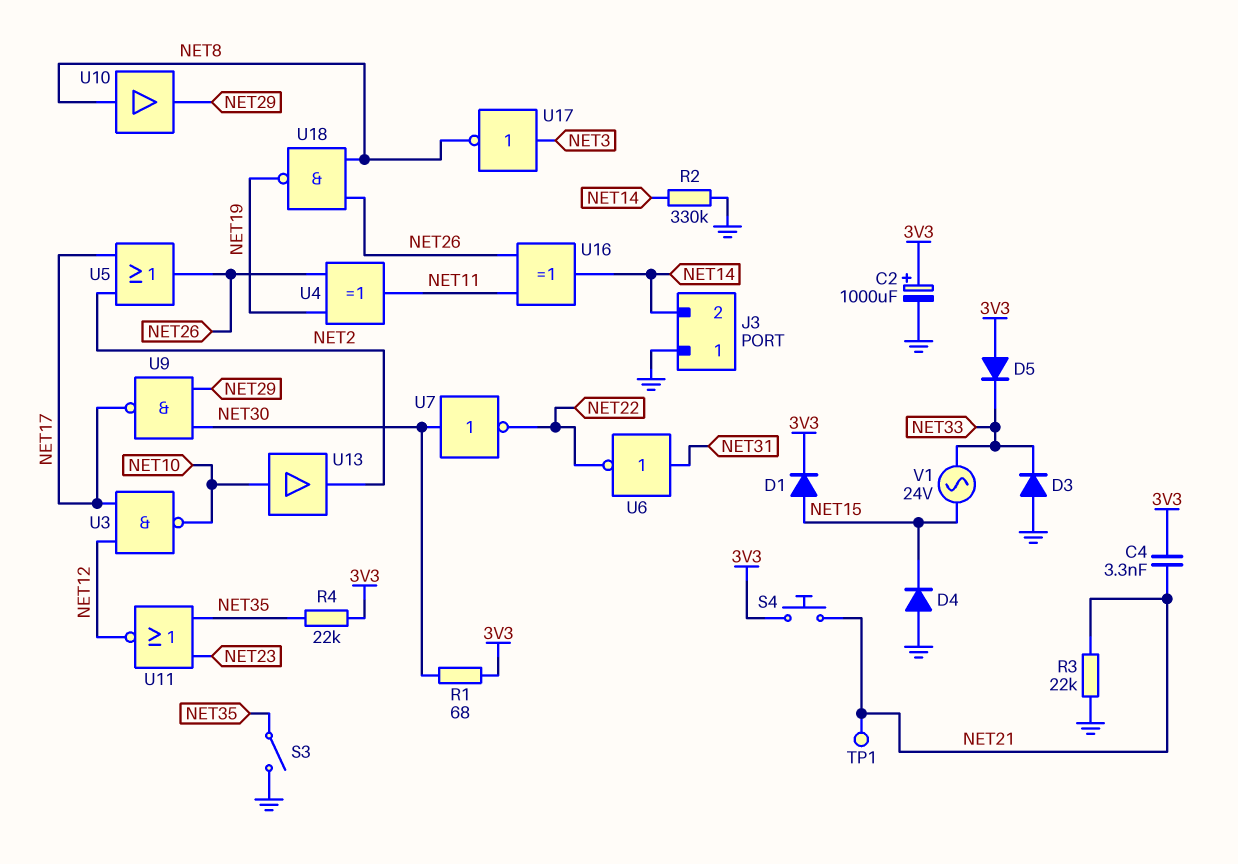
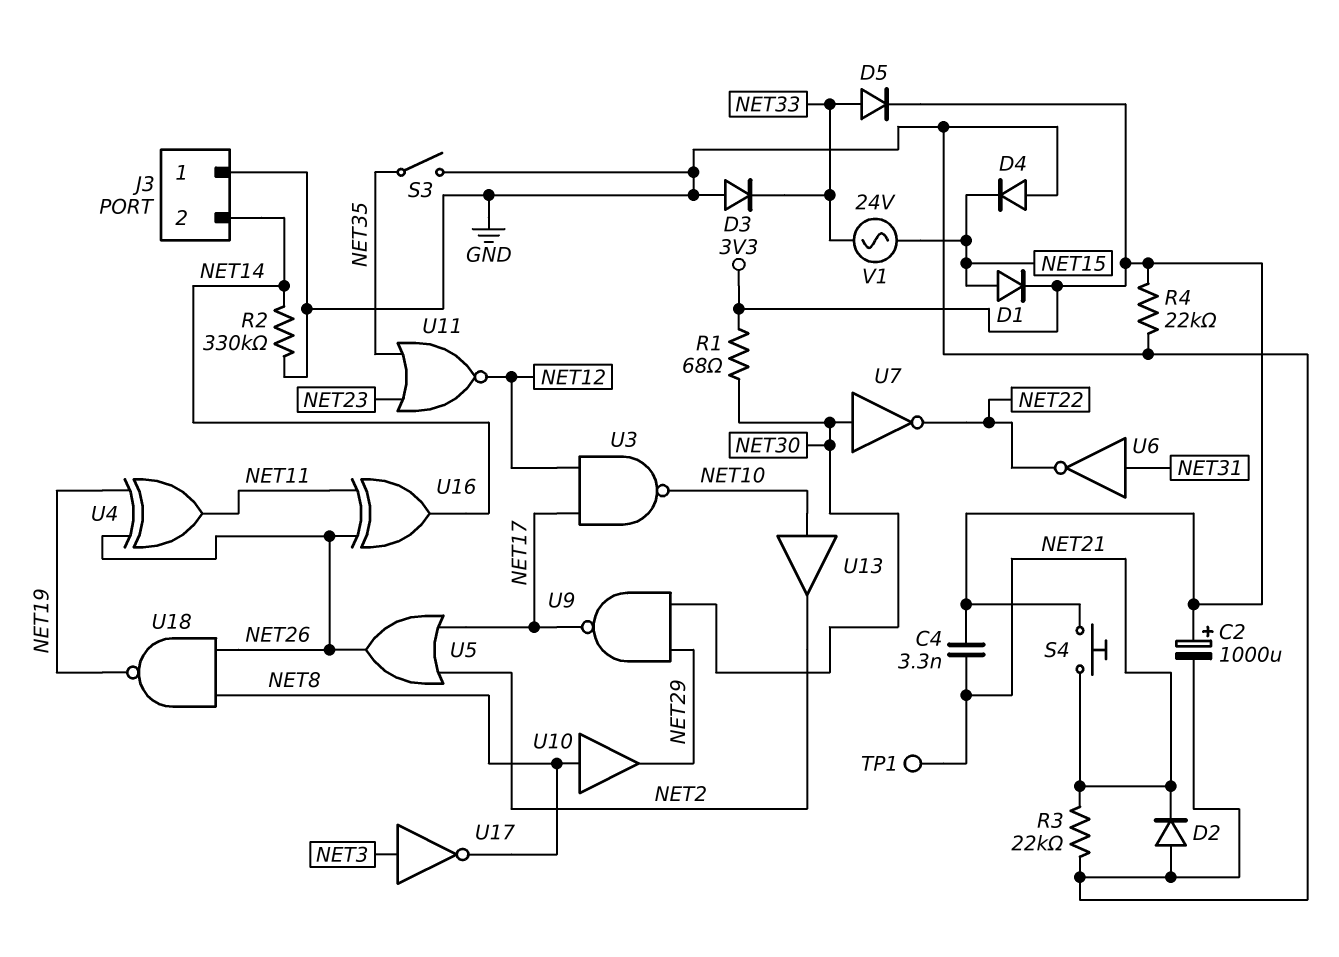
D2: none -> diode (A GND, K NET21)
D5: diode (A 3V3, K NET33) -> diode (A NET33, K 3V3)
R4: 22k (3V3, NET35) -> 22k (3V3, GND)

